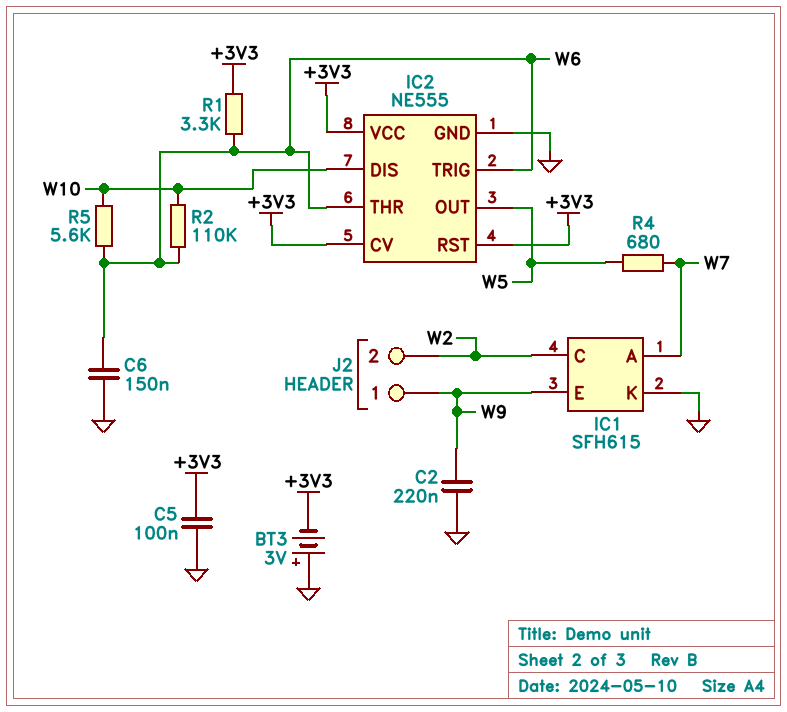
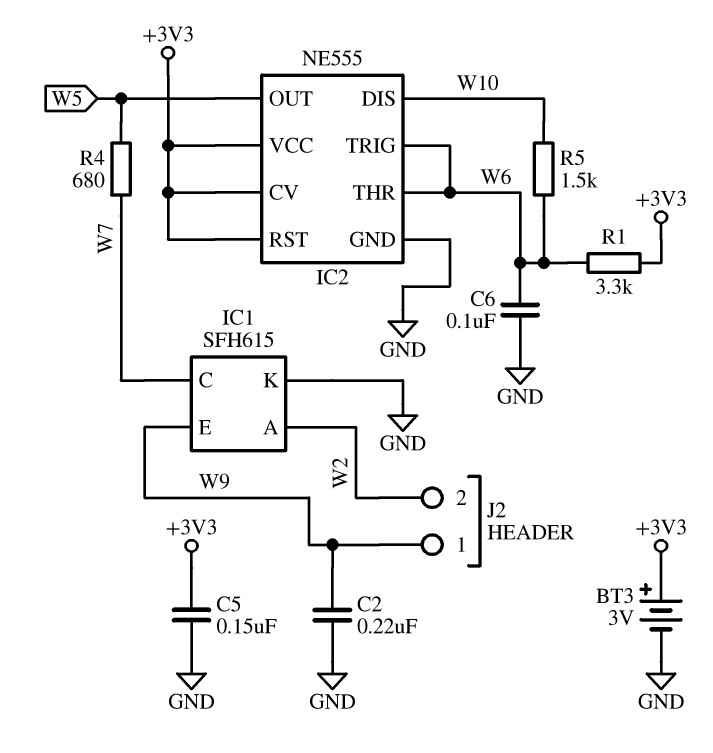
BT3: 3V (plus GND, minus +3V3) -> 3V (plus +3V3, minus GND)
C5: 100nF (+3V3, GND) -> 150nF (+3V3, GND)
C6: 150nF (GND, W6) -> 100nF (GND, W6)
IC1 pin A: W7 -> W2
IC1 pin C: W2 -> W7
R2: 110k (W6, W10) -> none
R5: 5.6k (W6, W10) -> 1.5k (W6, W10)

